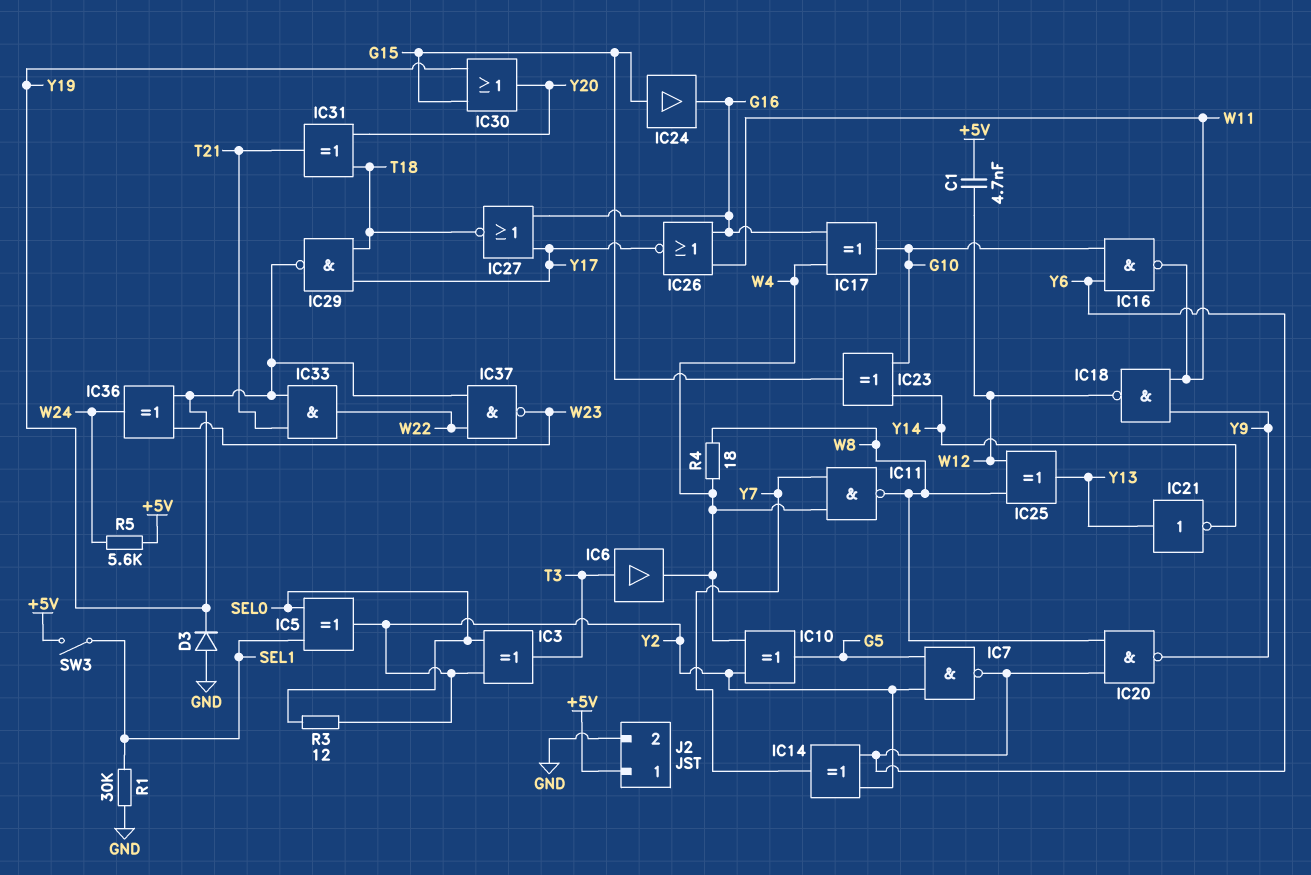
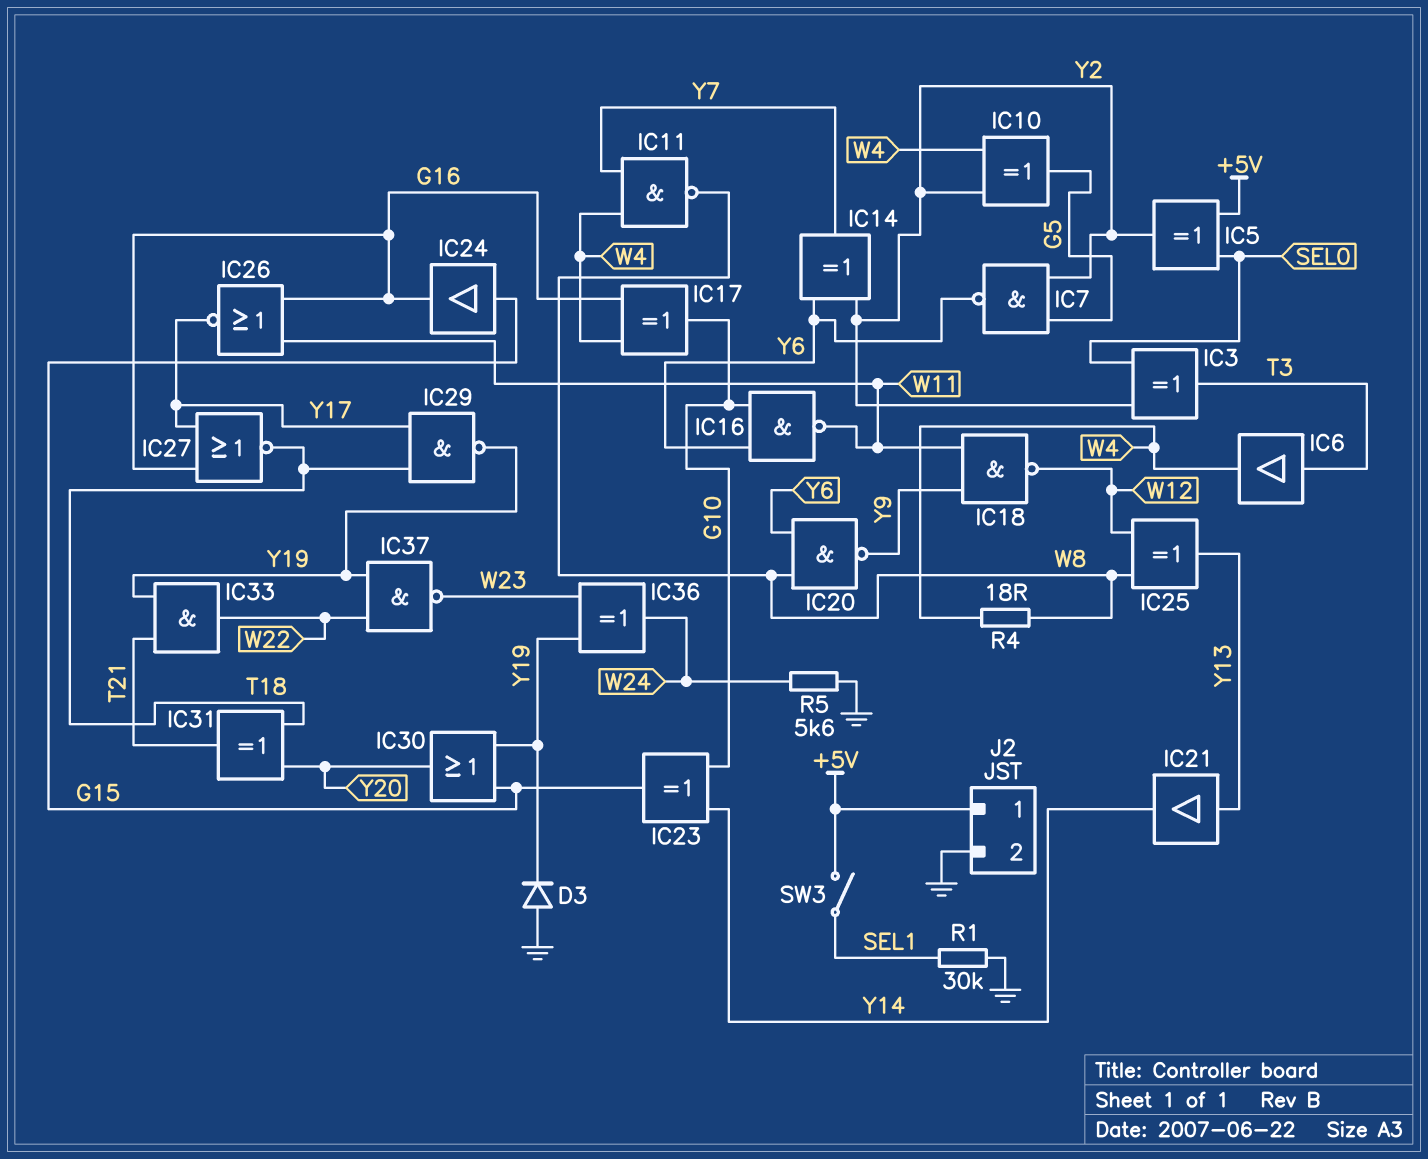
C1: 4.7nF (+5V, W12) -> none
IC5: XOR (in SEL0, in SEL1, out Y2) -> XOR (in +5V, in SEL0, out Y2)
IC21: NOT (in Y13, out Y14) -> buffer (in Y13, out Y14)
R3: 12 (SEL0, Y2) -> none
R5: 5.6k (+5V, W24) -> 5.6k (GND, W24)

